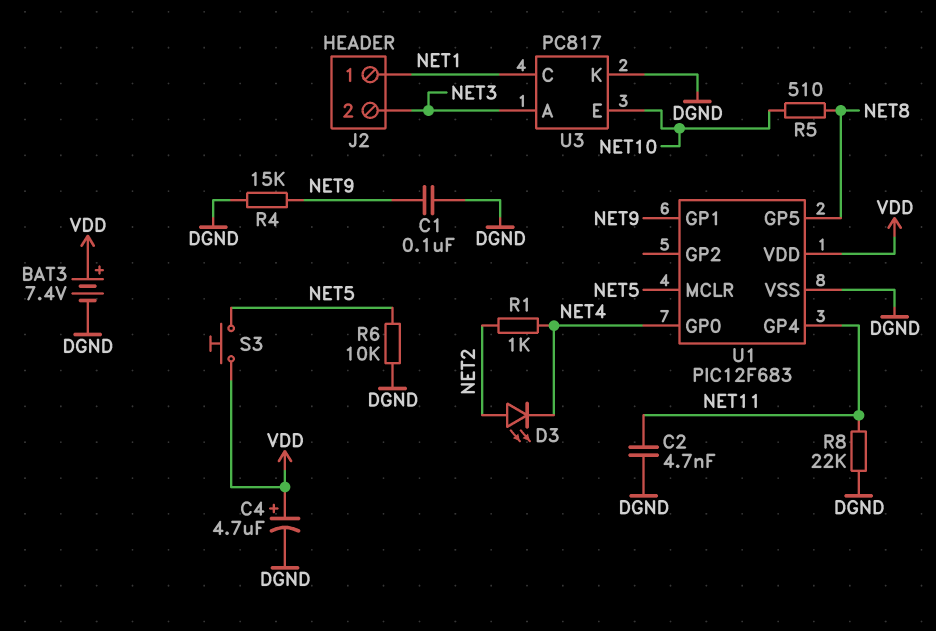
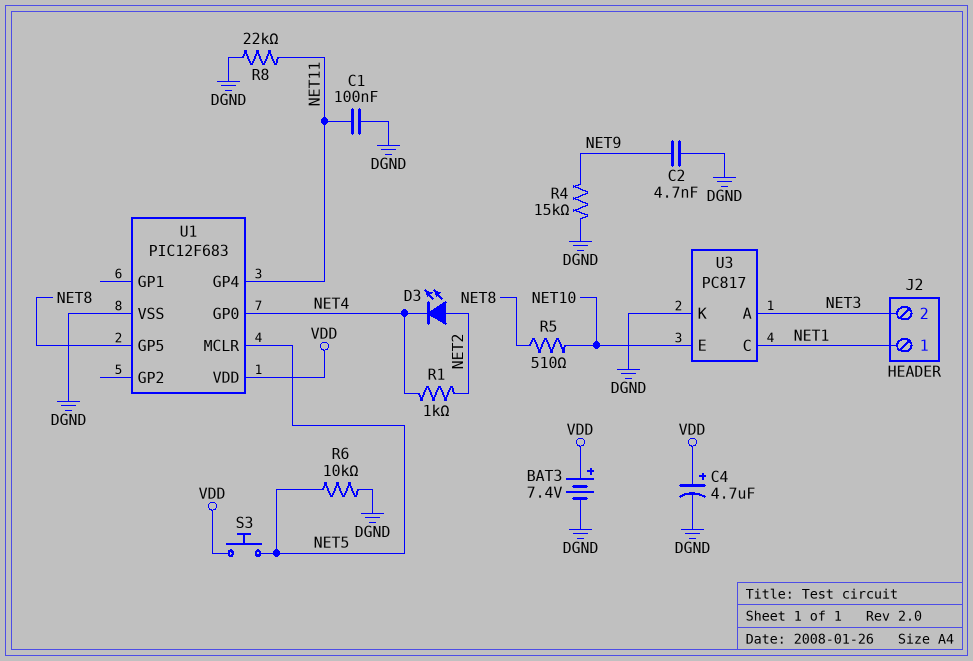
C1: 100nF (DGND, NET9) -> 100nF (DGND, NET11)
C2: 4.7nF (DGND, NET11) -> 4.7nF (DGND, NET9)
U1 pin GP1: NET9 -> none

